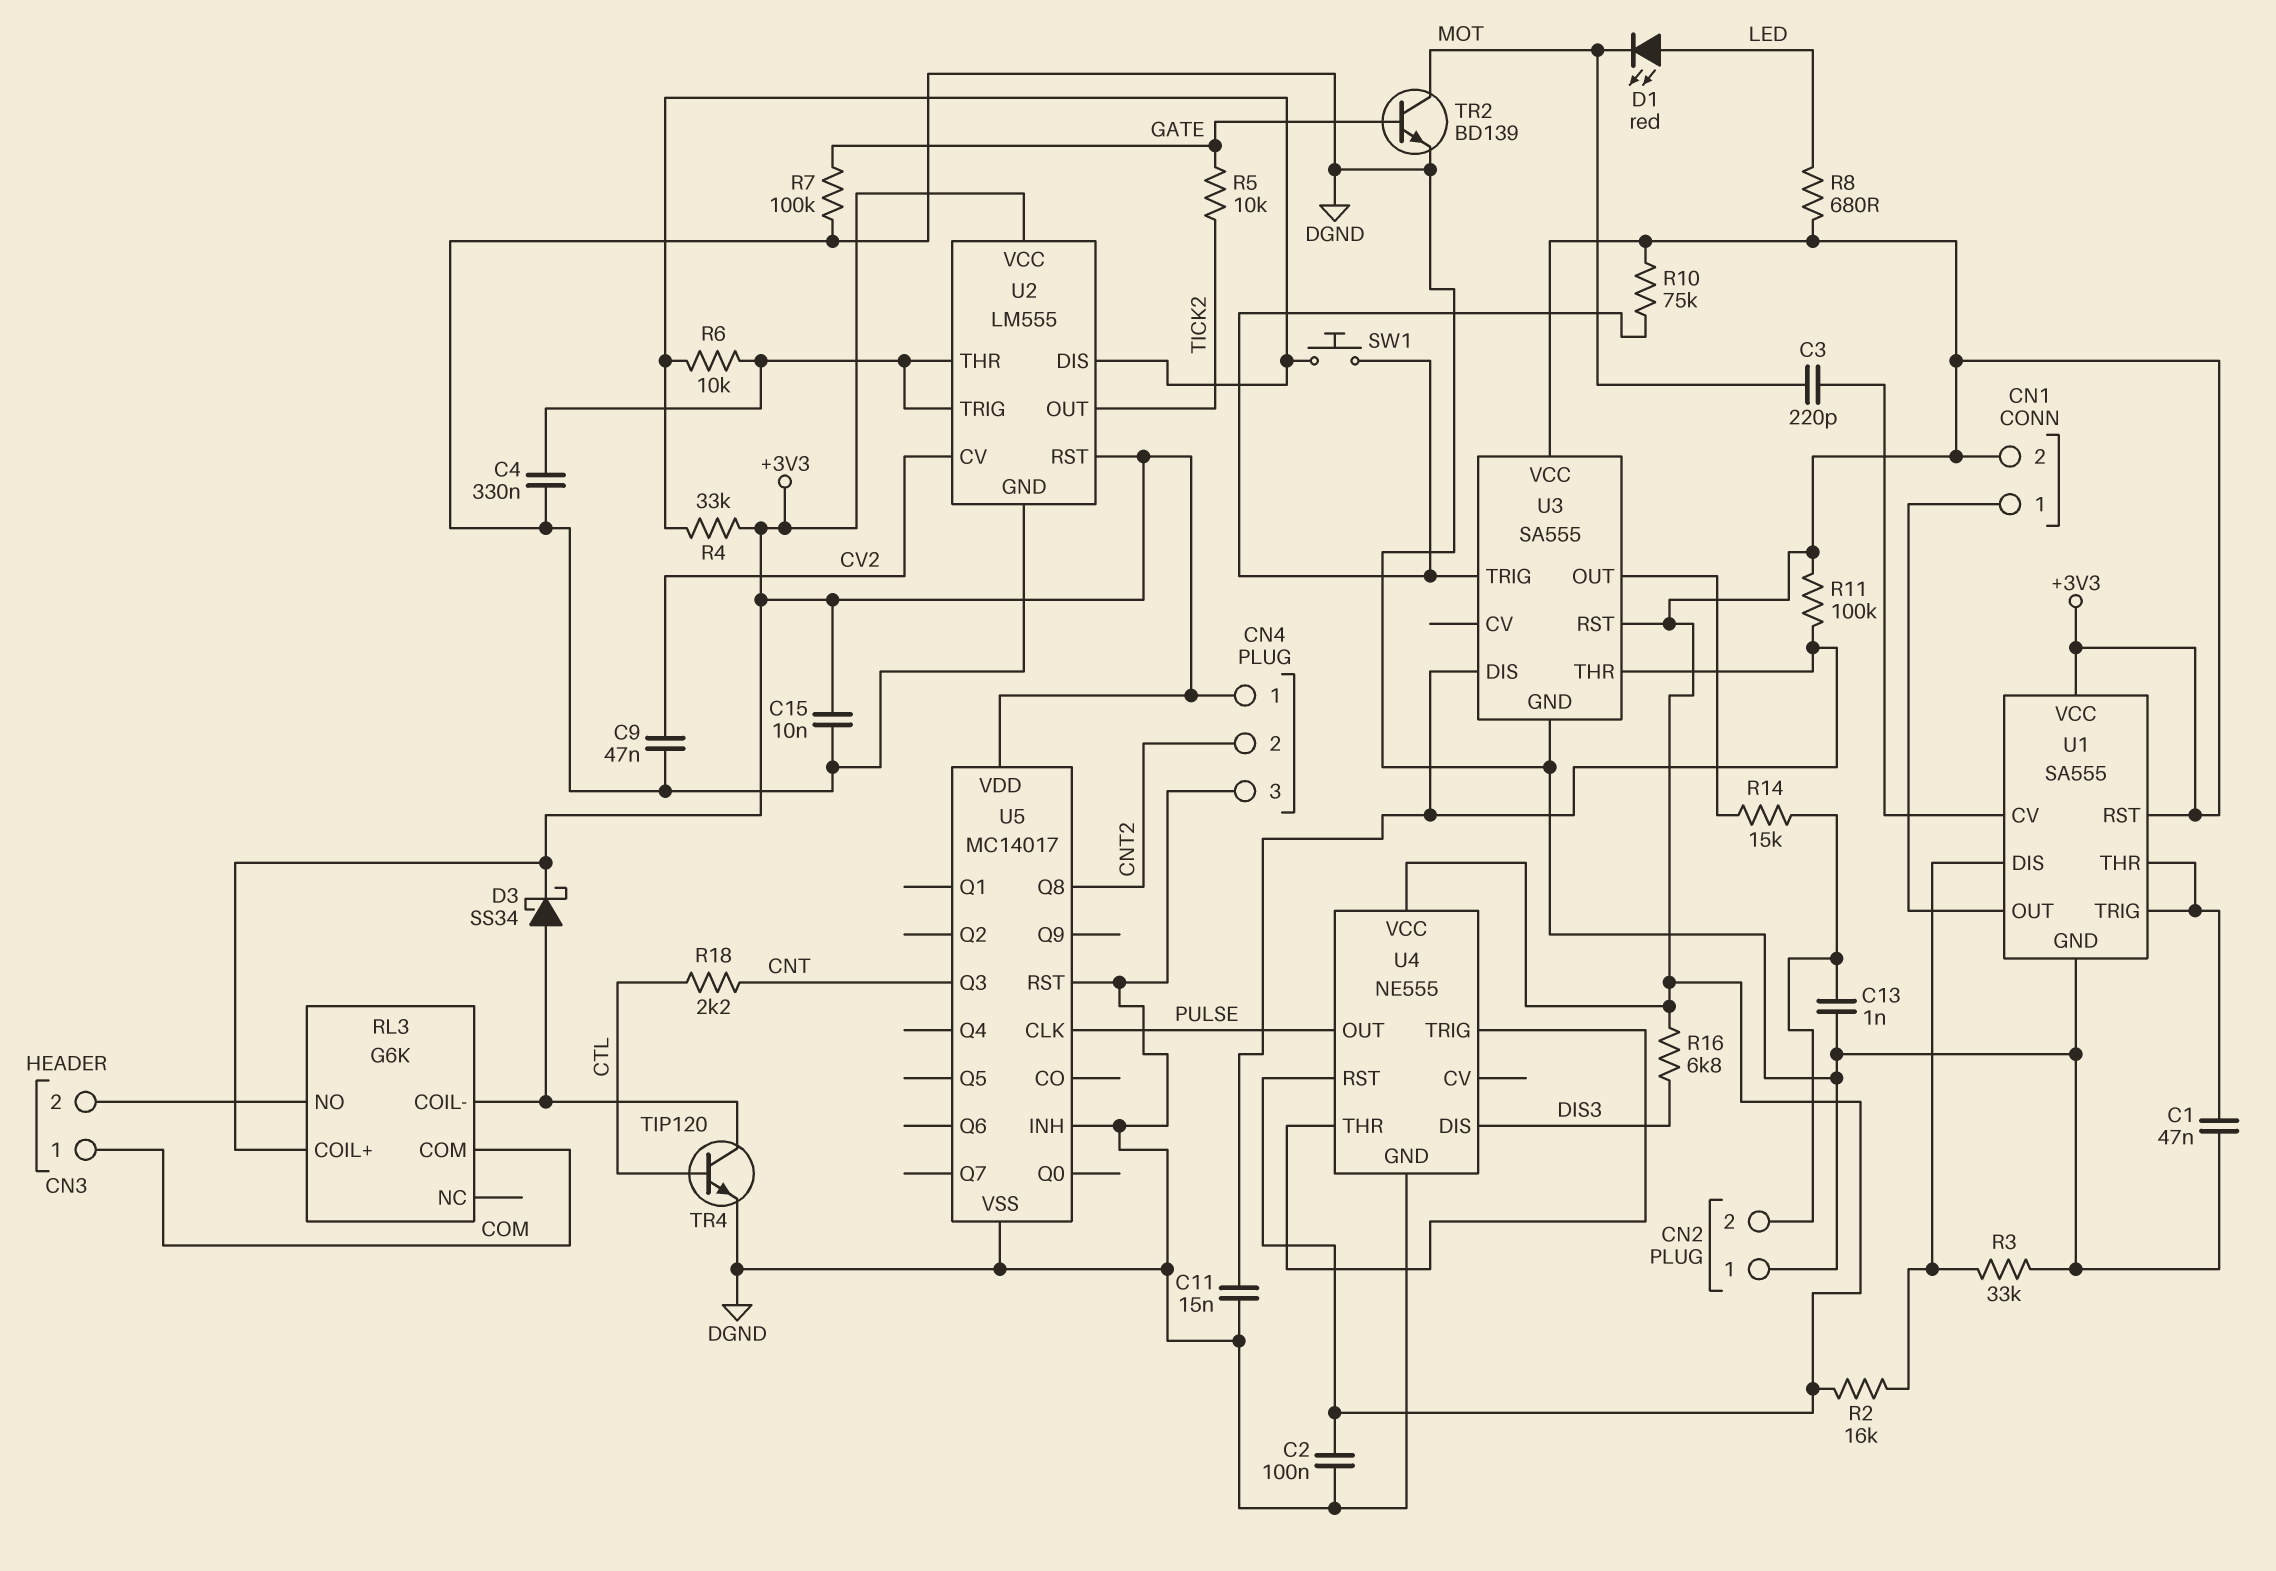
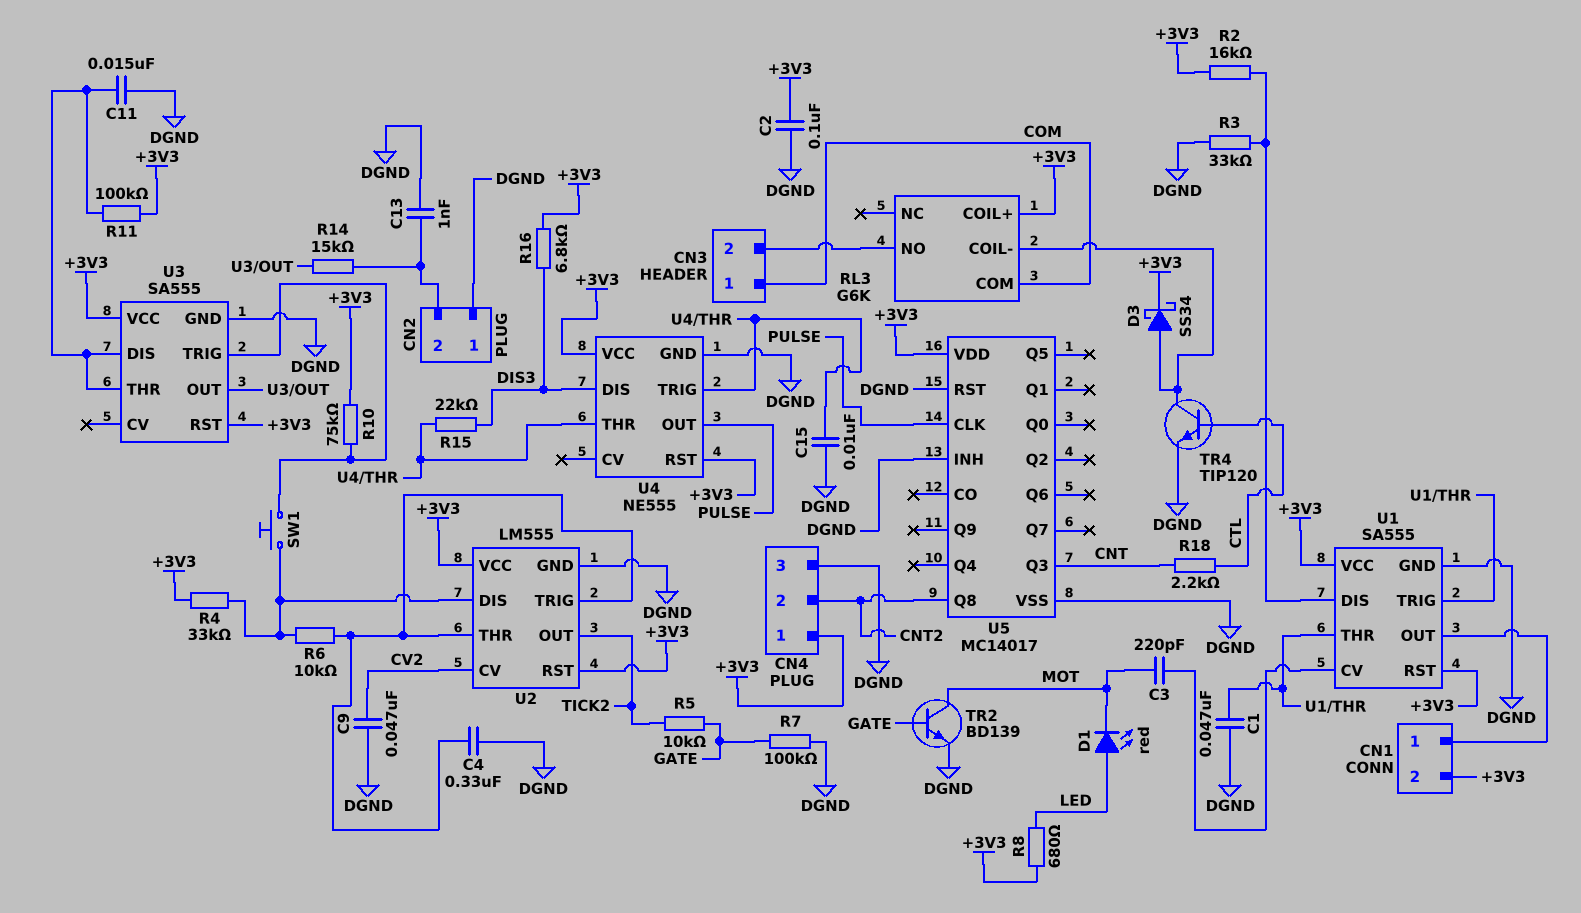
C15: 10nF (+3V3, DGND) -> 10nF (DGND, U4/THR)
R15: none -> 22k (DIS3, U4/THR)

